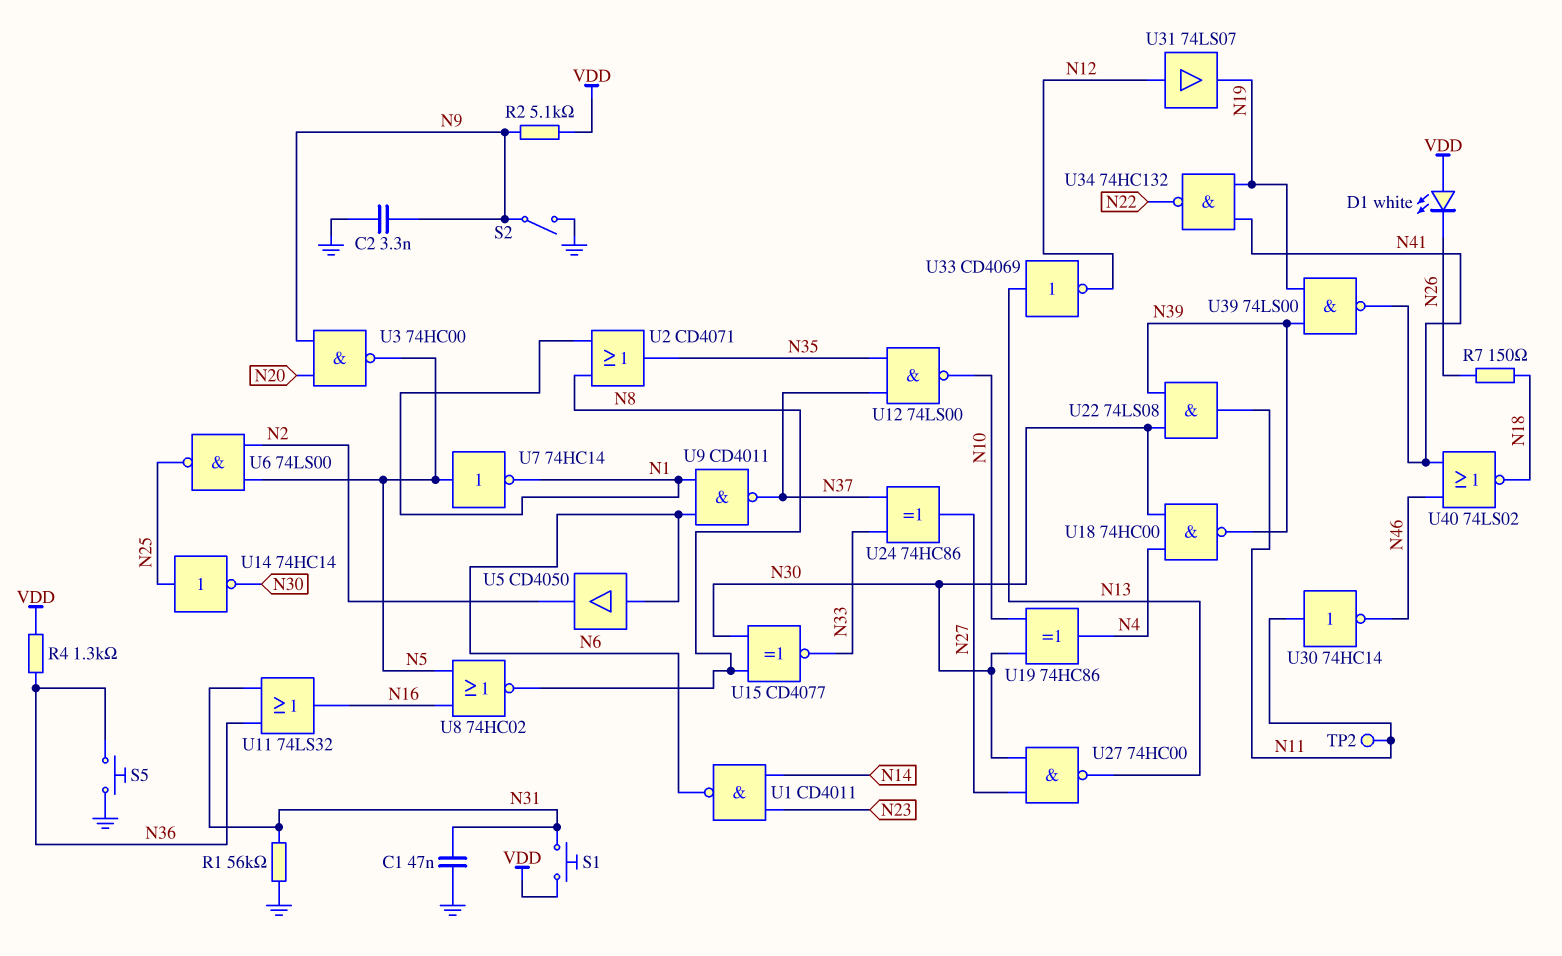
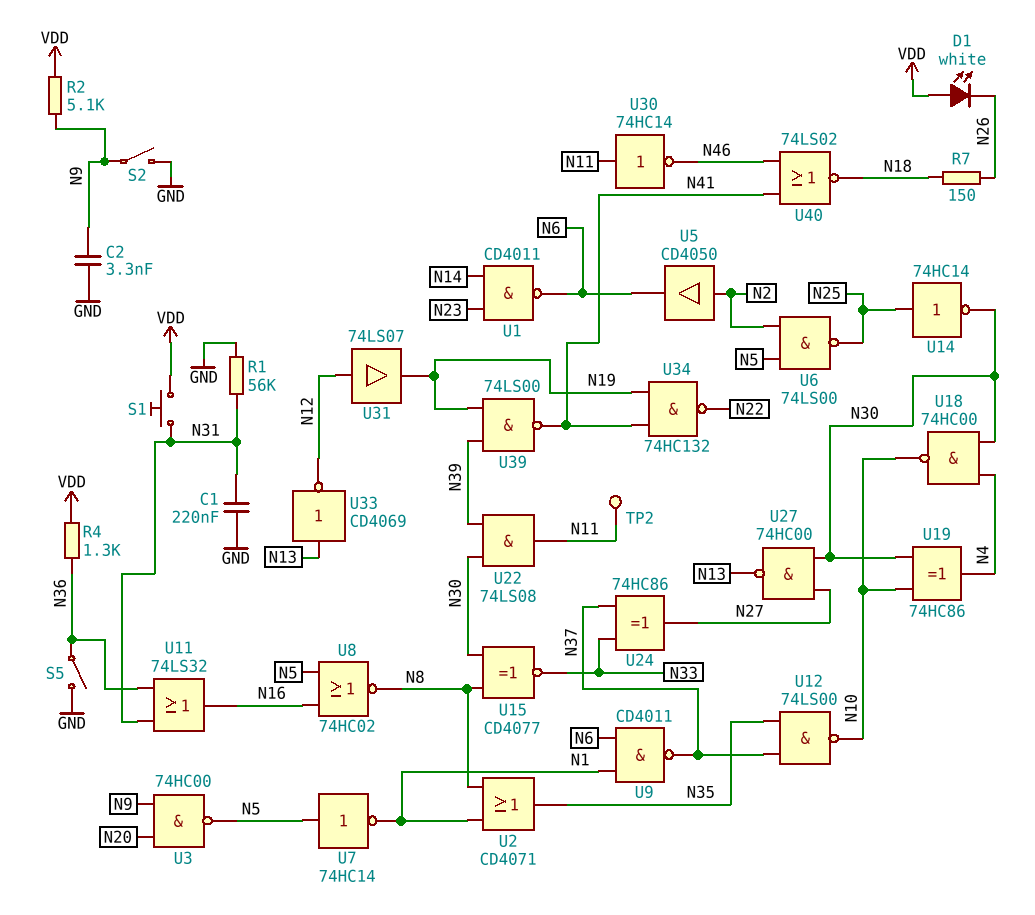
C1: 47nF (GND, N31) -> 220nF (GND, N31)
S5: button (GND, N36) -> switch (GND, N36)
U5: buffer CD4050 (in N6, out N2) -> buffer CD4050 (in N2, out N6)
U18: NAND 74HC00 (in N4, in N30, out N39) -> NAND 74HC00 (in N4, in N30, out N10)

